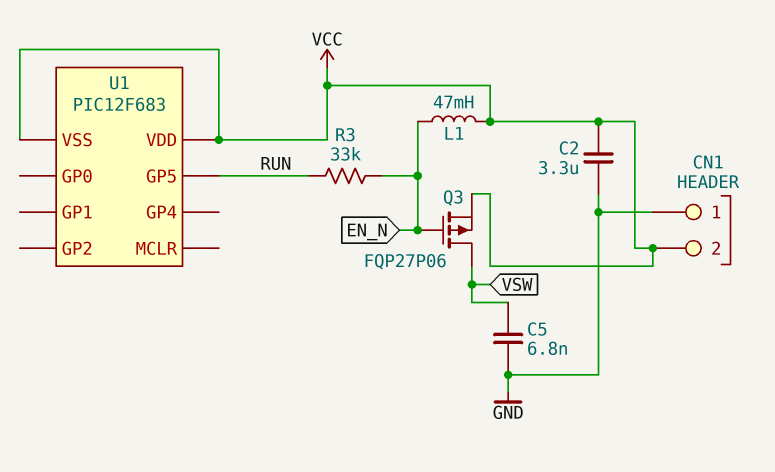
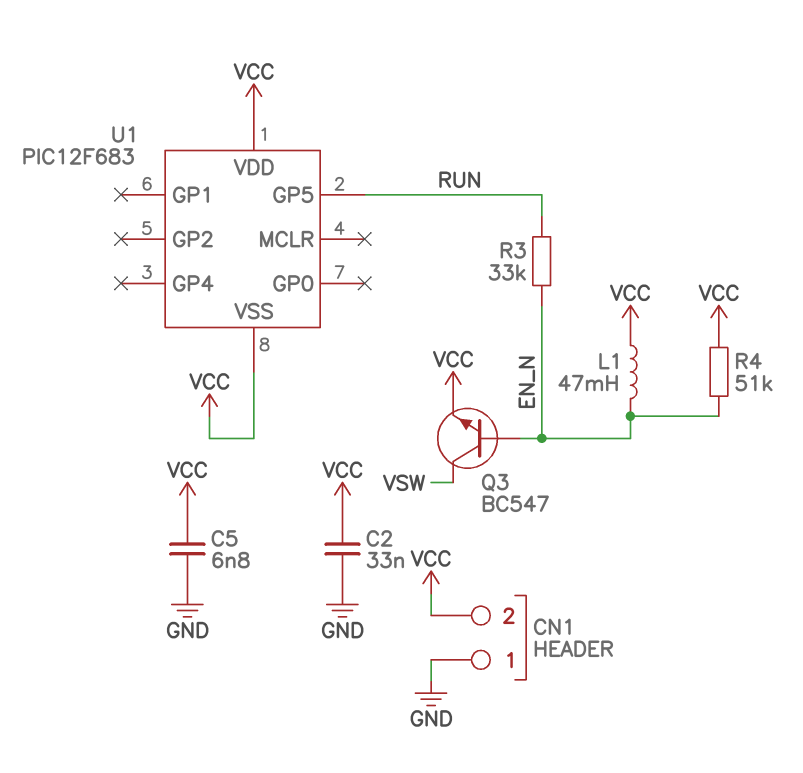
C2: 3.3uF (GND, VCC) -> 33nF (GND, VCC)
C5: 6.8nF (GND, VSW) -> 6.8nF (GND, VCC)
Q3: PMOS FQP27P06 (G EN_N, D VSW, S VCC) -> NPN BC547 (B EN_N, C VSW, E VCC)
R4: none -> 51k (EN_N, VCC)

